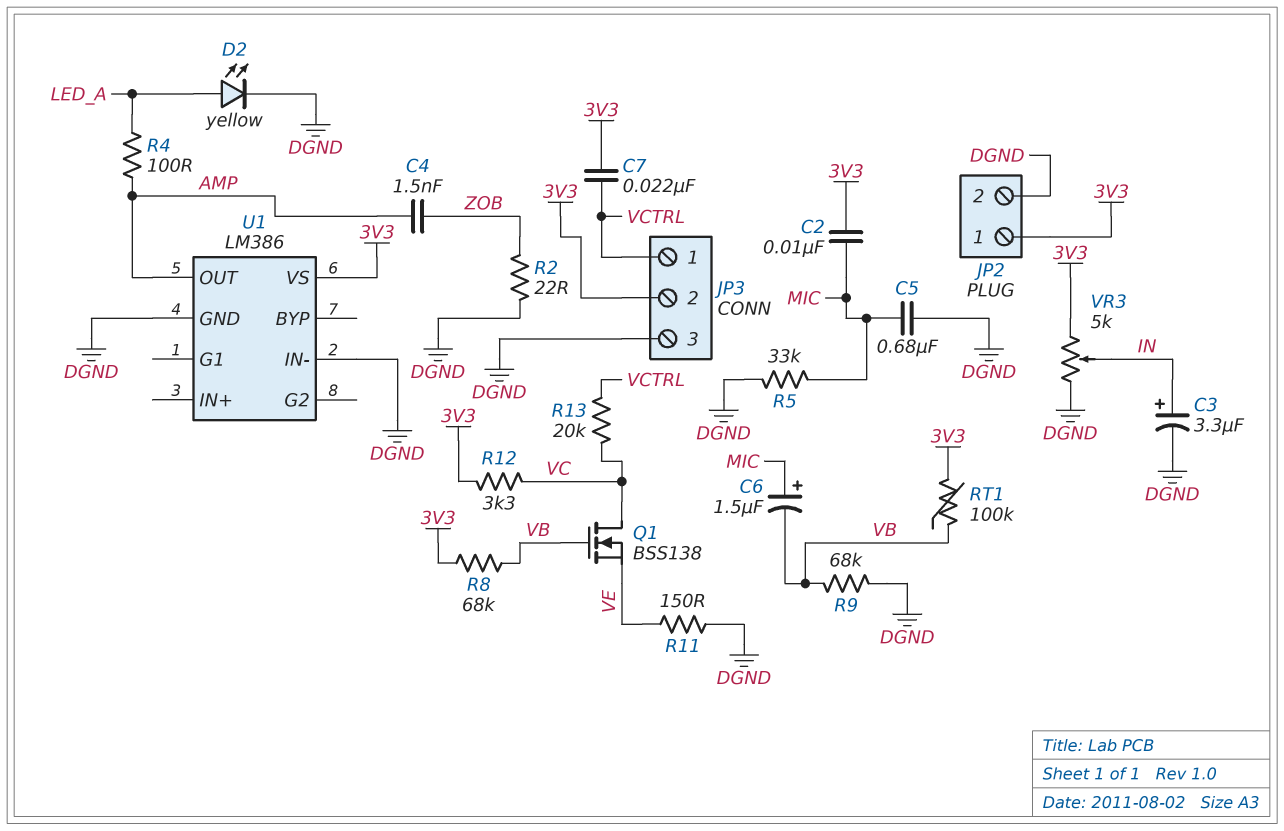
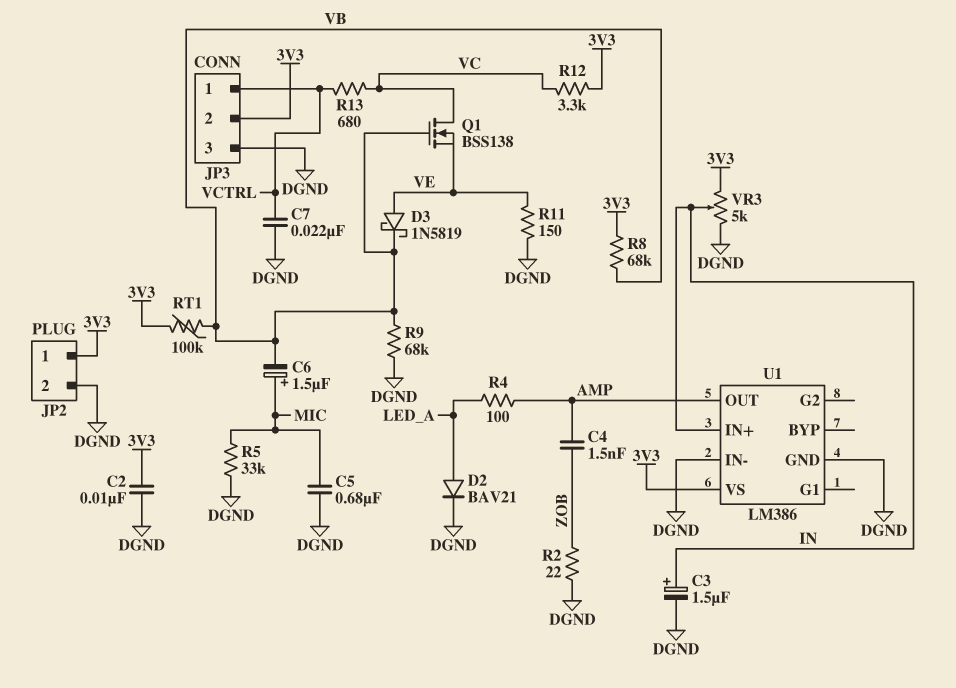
C2: 10nF (3V3, MIC) -> 10nF (3V3, DGND)
C3: 3.3uF (plus IN, minus DGND) -> 1.5uF (plus IN, minus DGND)
C7: 22nF (3V3, VCTRL) -> 22nF (DGND, VCTRL)
D2: LED yellow (A LED_A, K DGND) -> diode BAV21 (A LED_A, K DGND)
D3: none -> schottky 1N5819 (A VE, K VB)
R13: 20k (VC, VCTRL) -> 680 (VC, VCTRL)
U1 pin IN+: none -> IN

